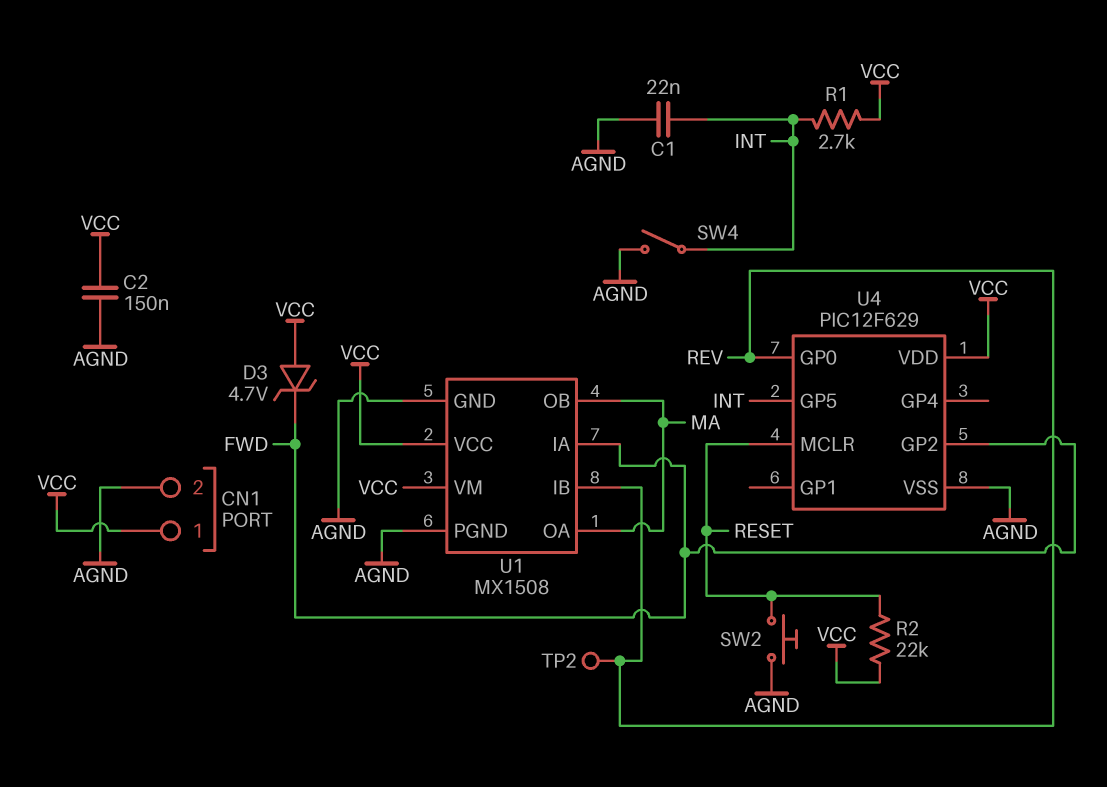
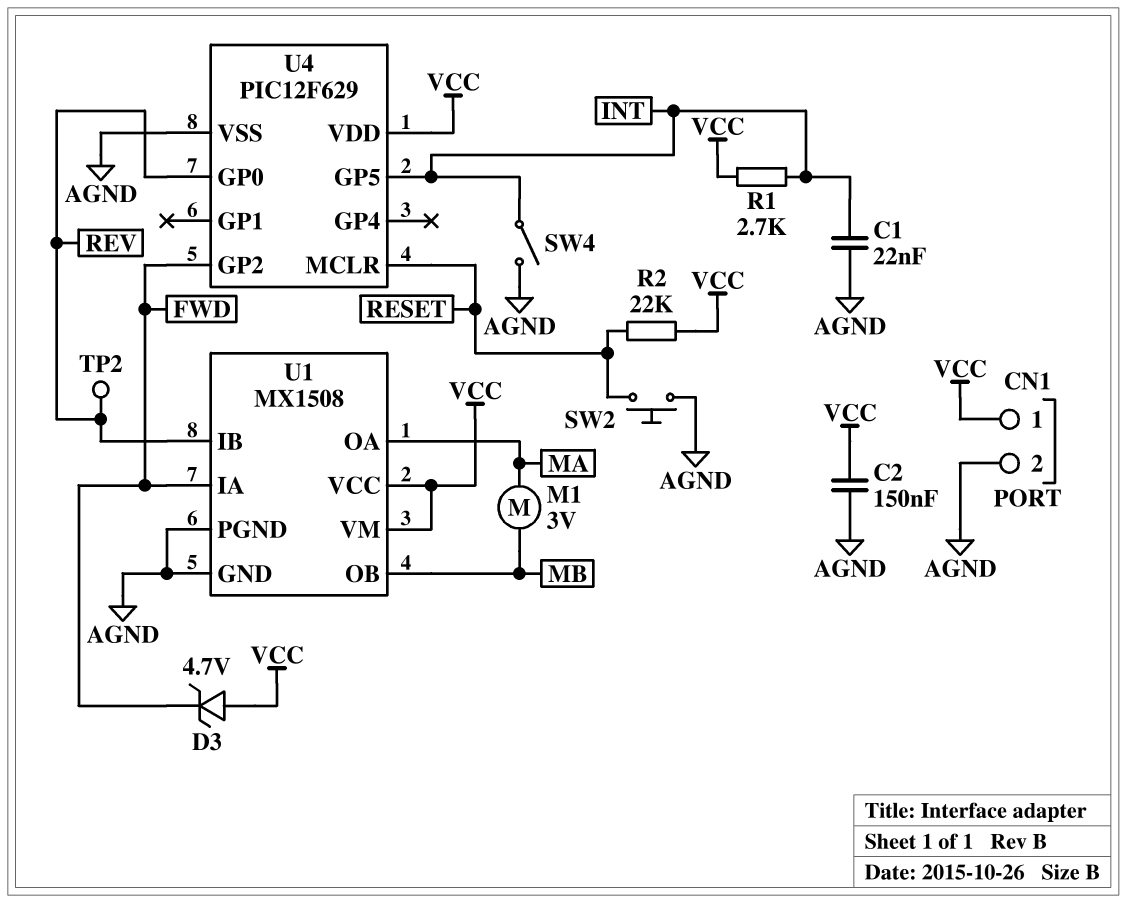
M1: none -> motor 3V (MA, MB)
U1 pin OB: MA -> MB

